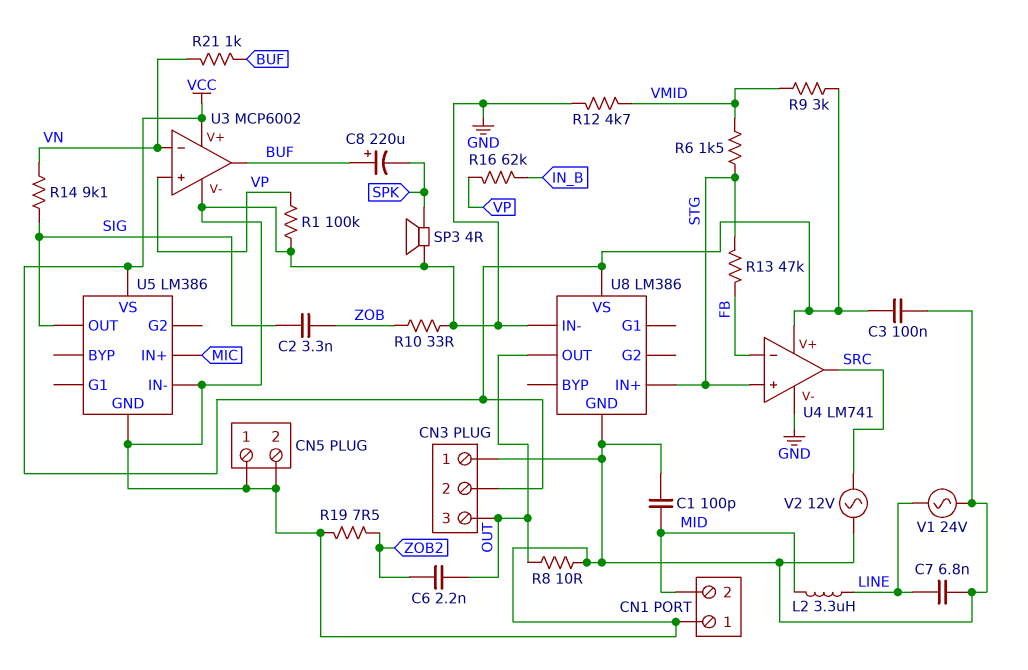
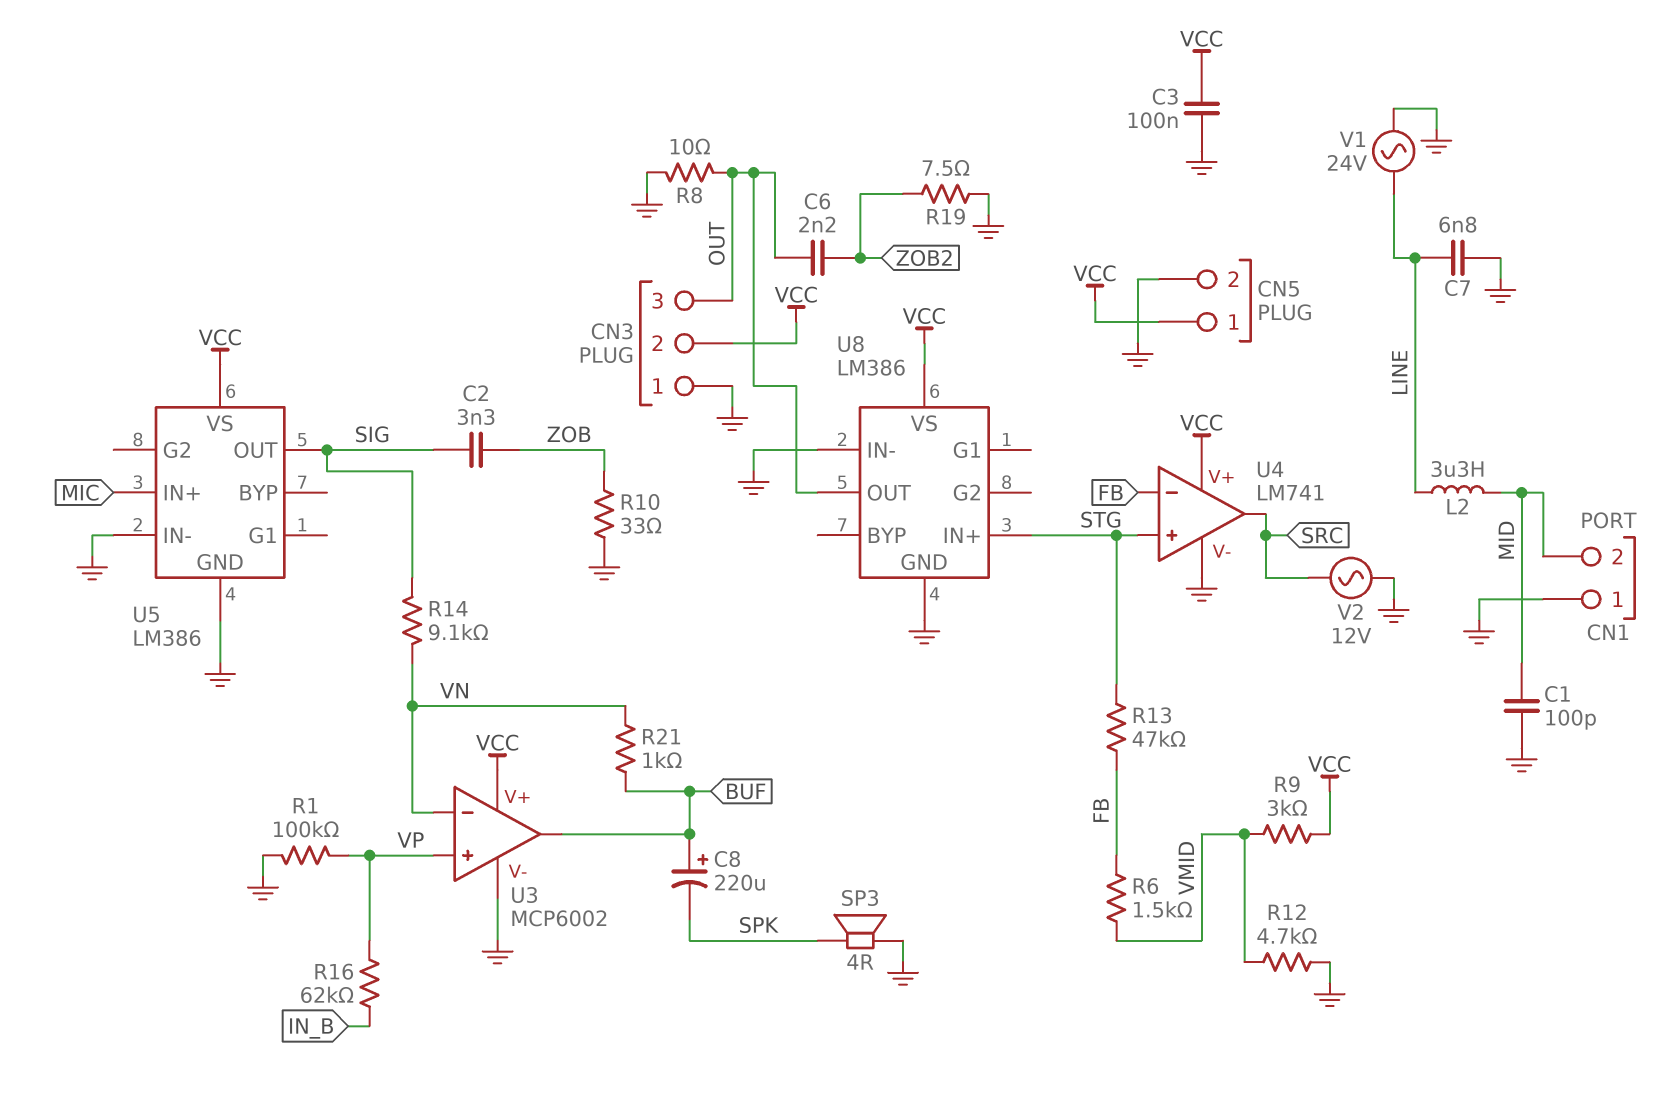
CN5 pin 1: GND -> VCC
R6: 1.5k (STG, VMID) -> 1.5k (FB, VMID)

